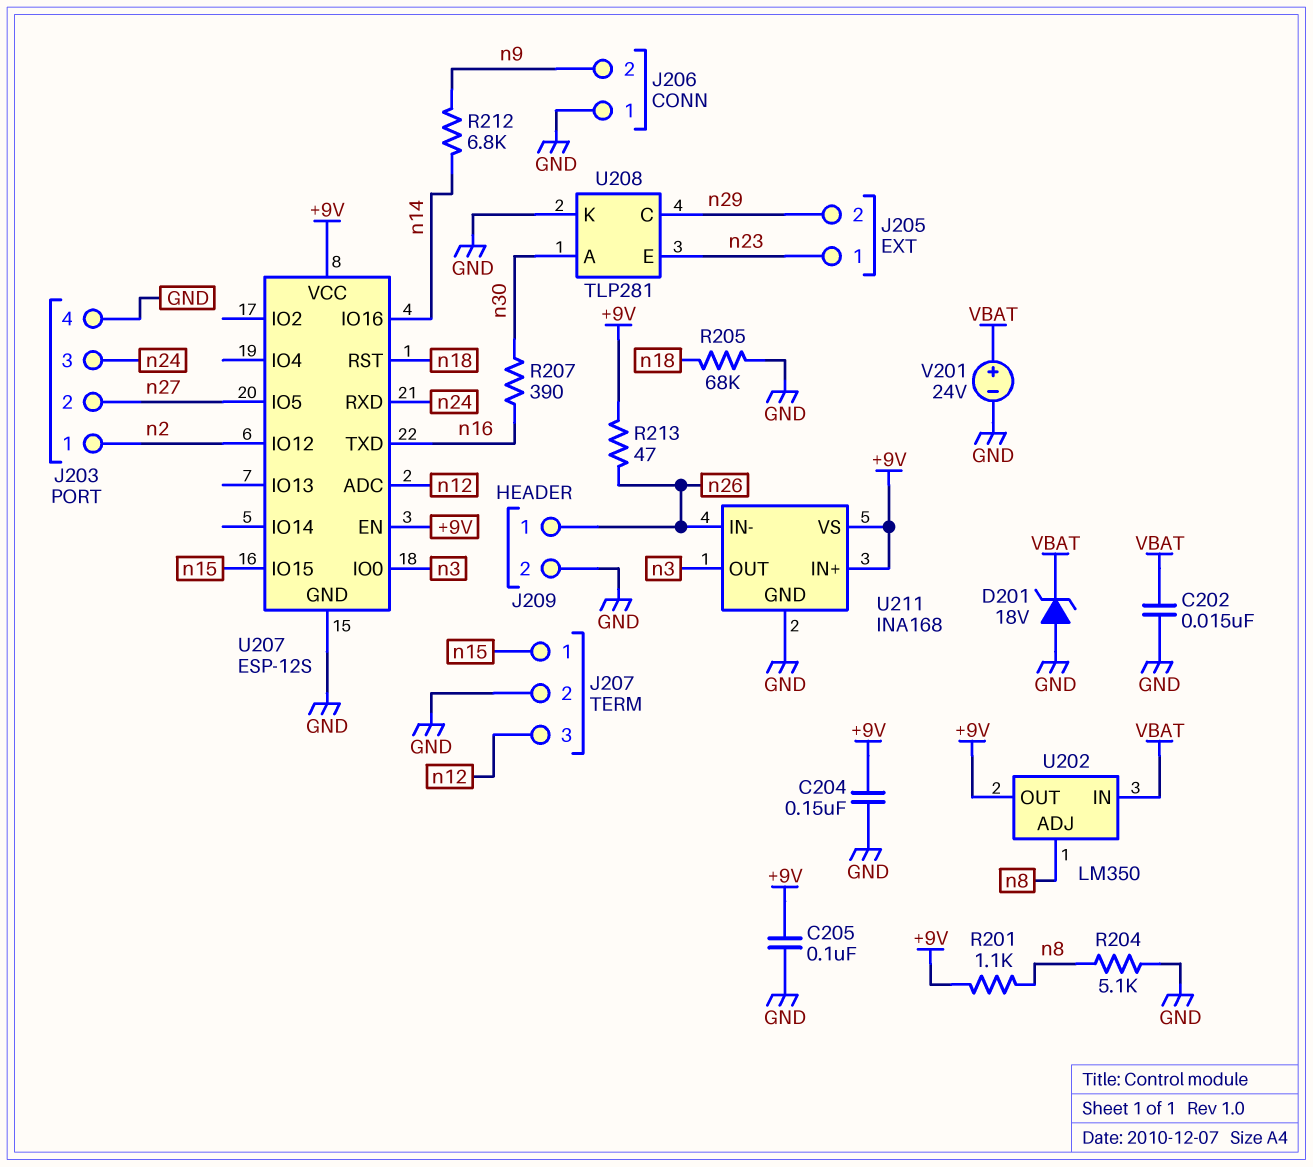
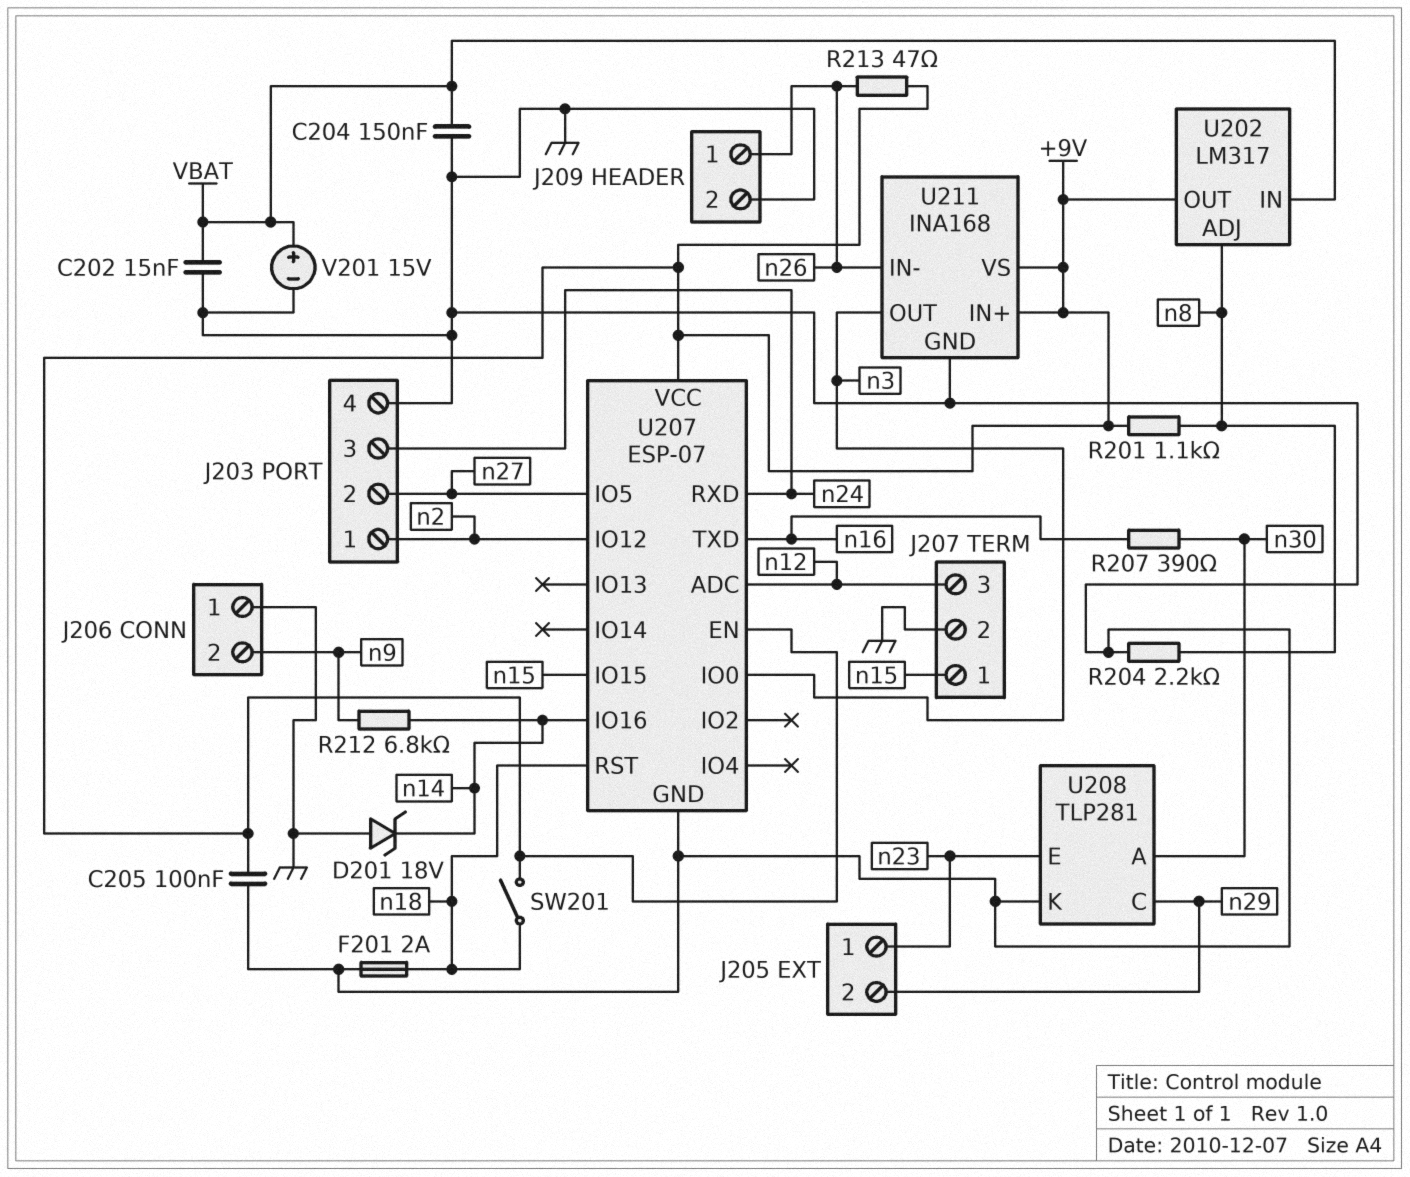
C204: 150nF (+9V, GND) -> 150nF (GND, VBAT)
D201: zener 18V (A GND, K VBAT) -> zener 18V (A GND, K n14)
F201: none -> 2A (GND, n18)
R204: 5.1k (GND, n8) -> 2.2k (GND, n8)
R205: 68k (GND, n18) -> none
SW201: none -> switch (+9V, n18)
U202: LM350 -> LM317
U207: ESP-12S -> ESP-07
V201: 24V (plus VBAT, minus GND) -> 15V (plus VBAT, minus GND)

